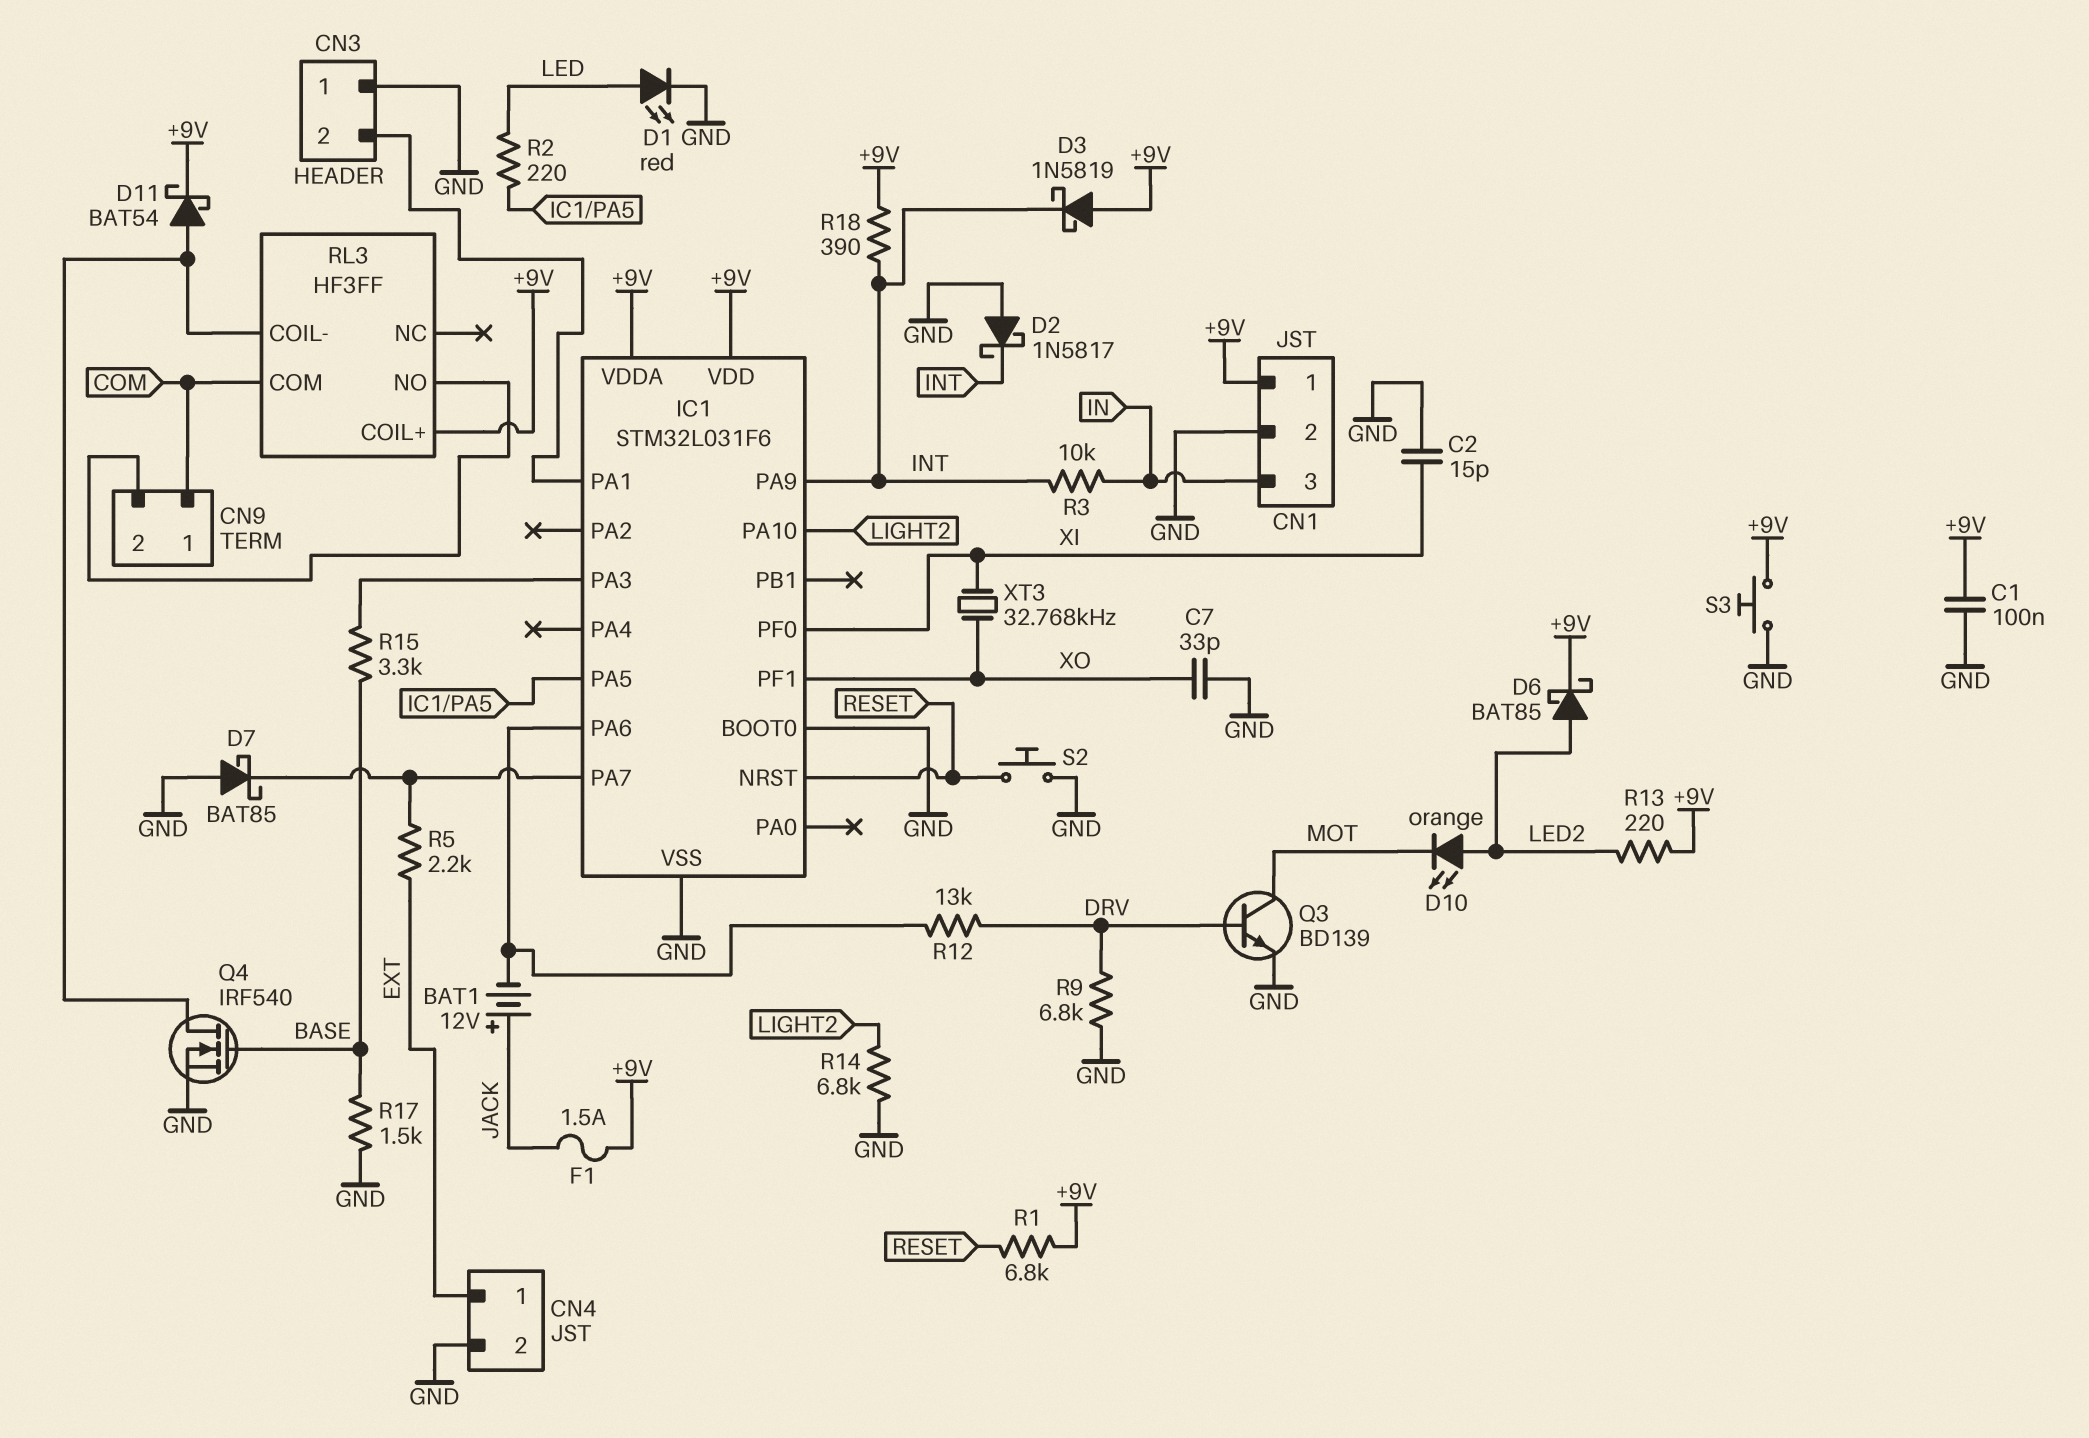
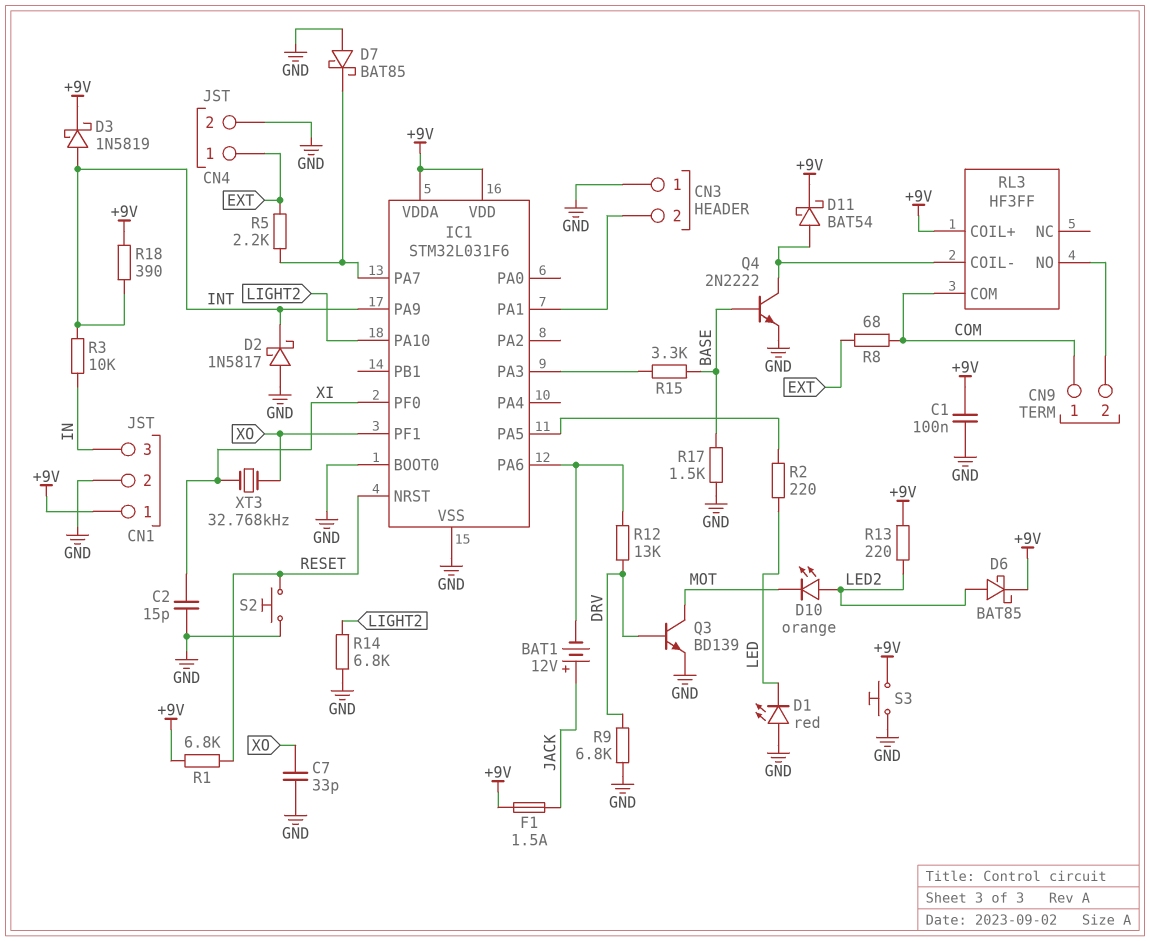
D1: LED red (A LED, K GND) -> LED red (A GND, K LED)
D3: schottky 1N5819 (A +9V, K INT) -> schottky 1N5819 (A INT, K +9V)
Q4: NMOS IRF540 (G BASE, D RL3/COIL-, S GND) -> NPN 2N2222 (B BASE, C RL3/COIL-, E GND)
R8: none -> 68 (COM, EXT)

